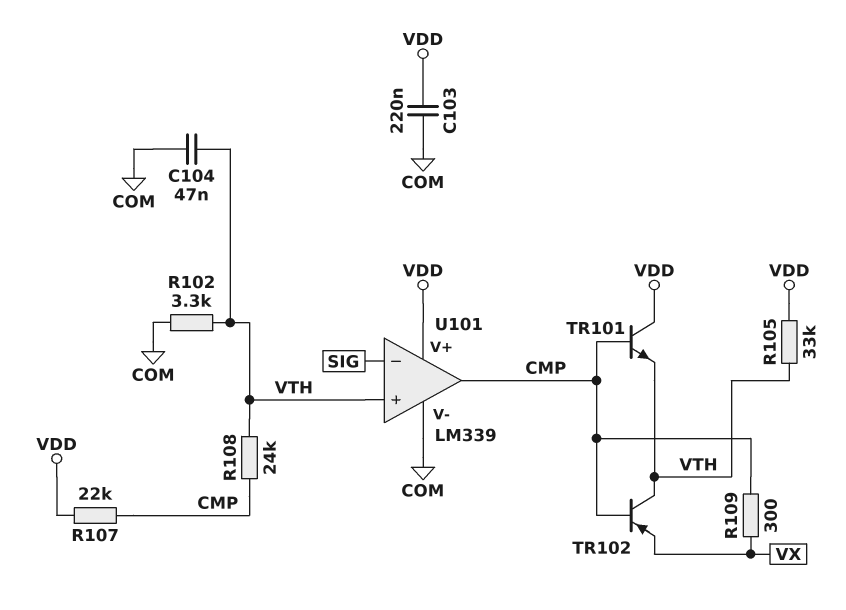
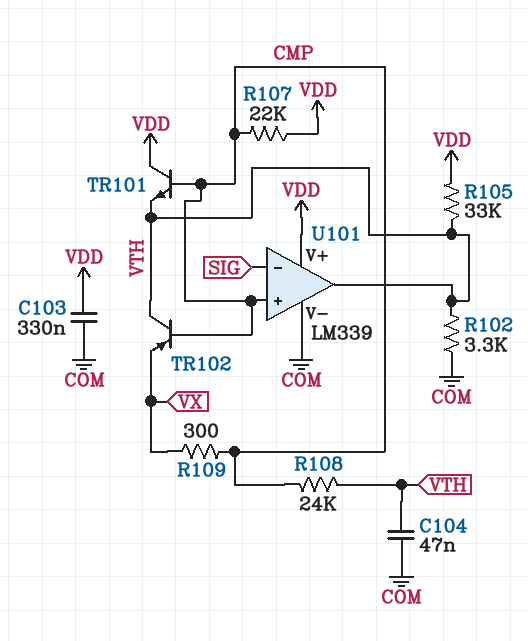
C103: 220nF (COM, VDD) -> 330nF (COM, VDD)
U101 pin in+: VTH -> CMP
U101 pin out: CMP -> VTH

